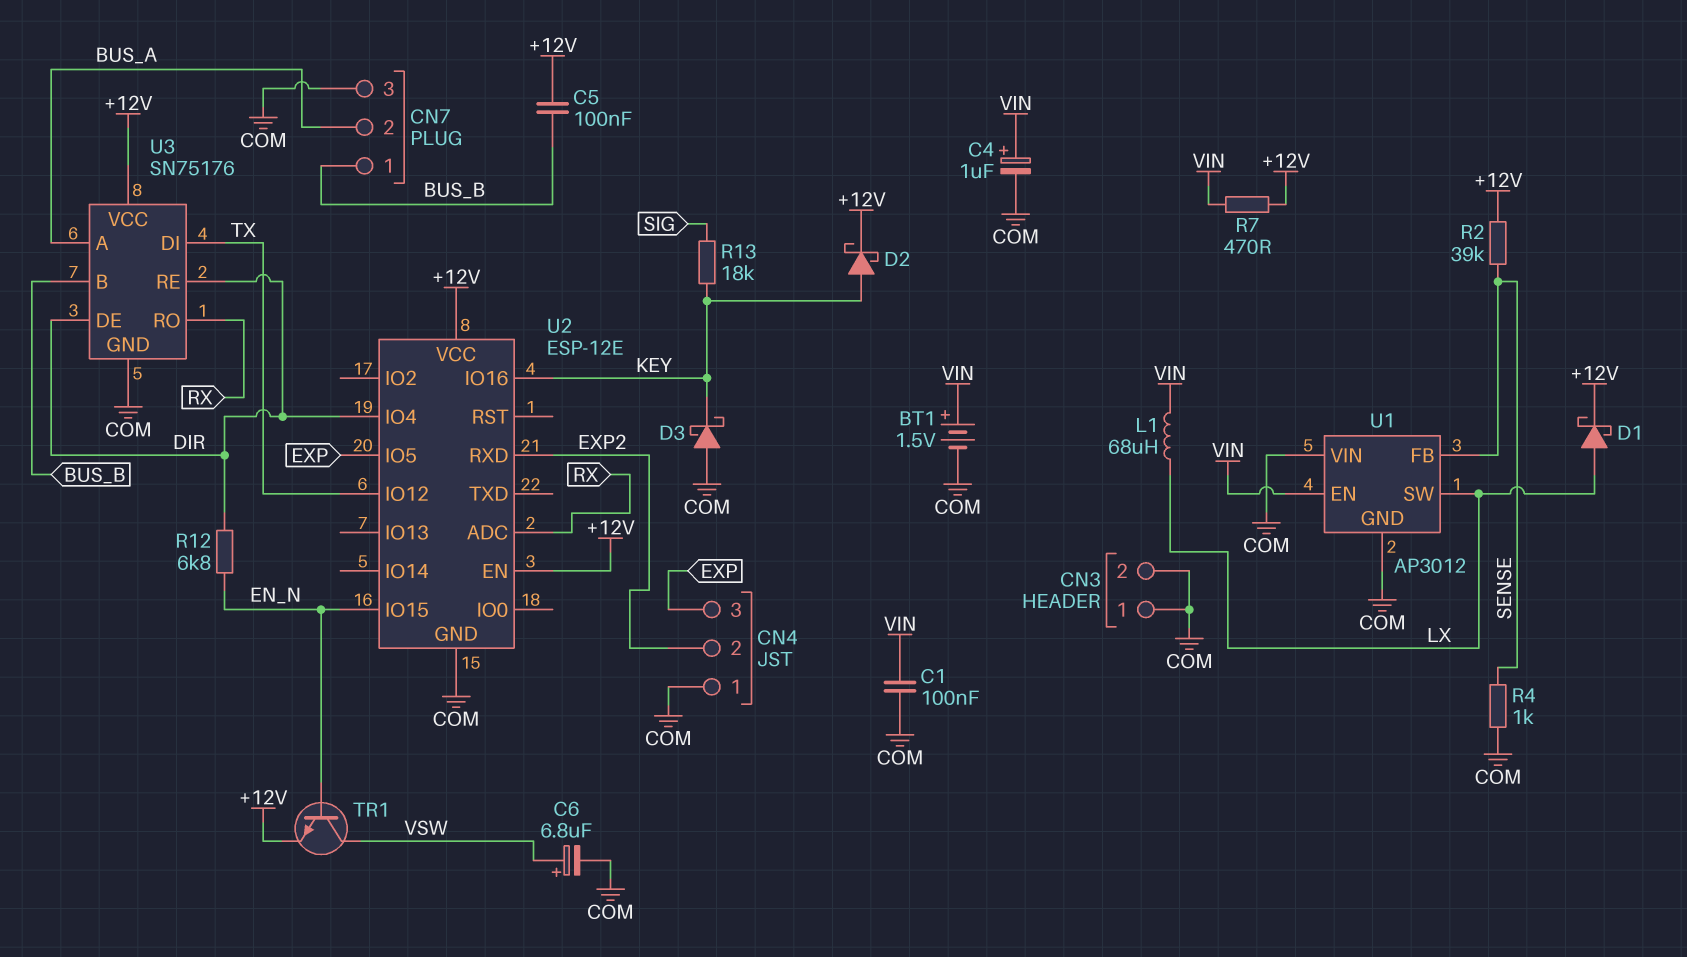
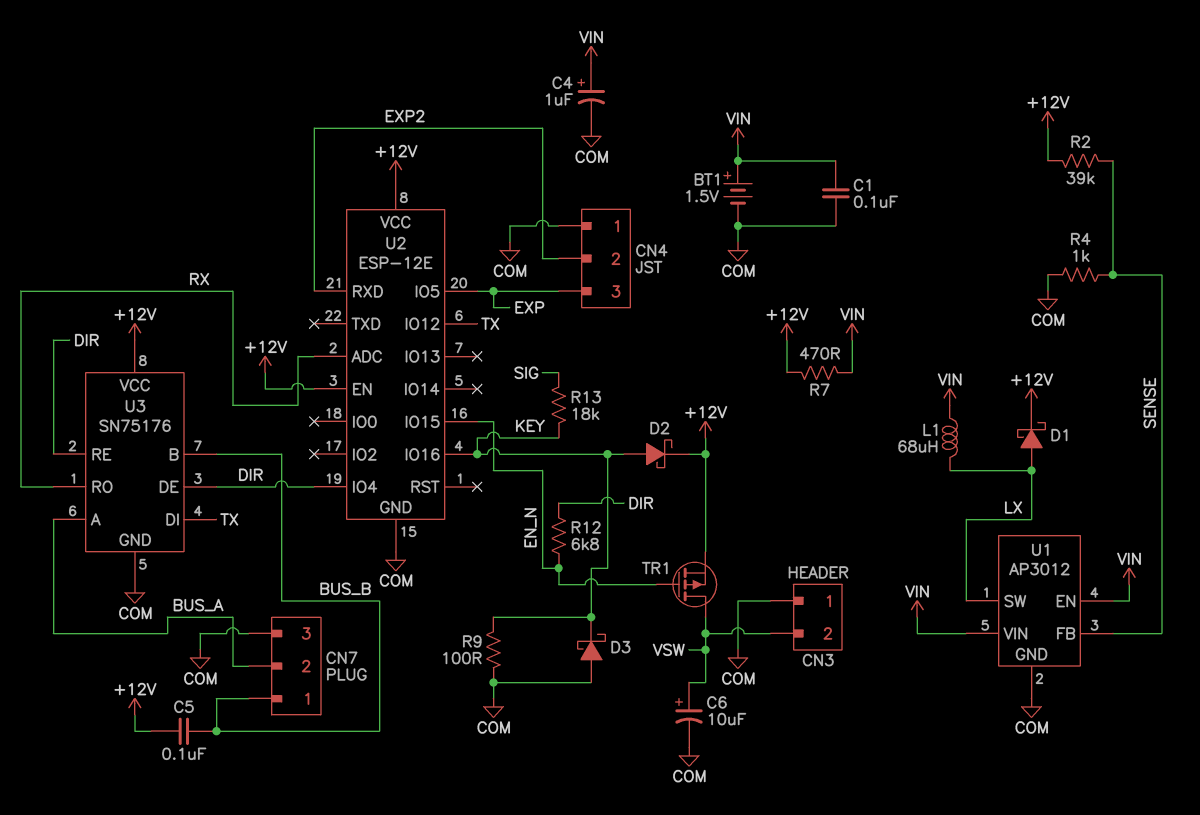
C6: 6.8uF (plus VSW, minus COM) -> 10uF (plus VSW, minus COM)
CN3 pin 2: COM -> VSW
R9: none -> 100 (COM, KEY)
TR1: NPN (B EN_N, C VSW, E +12V) -> PMOS (G EN_N, D VSW, S +12V)
U1 pin VIN: COM -> VIN

